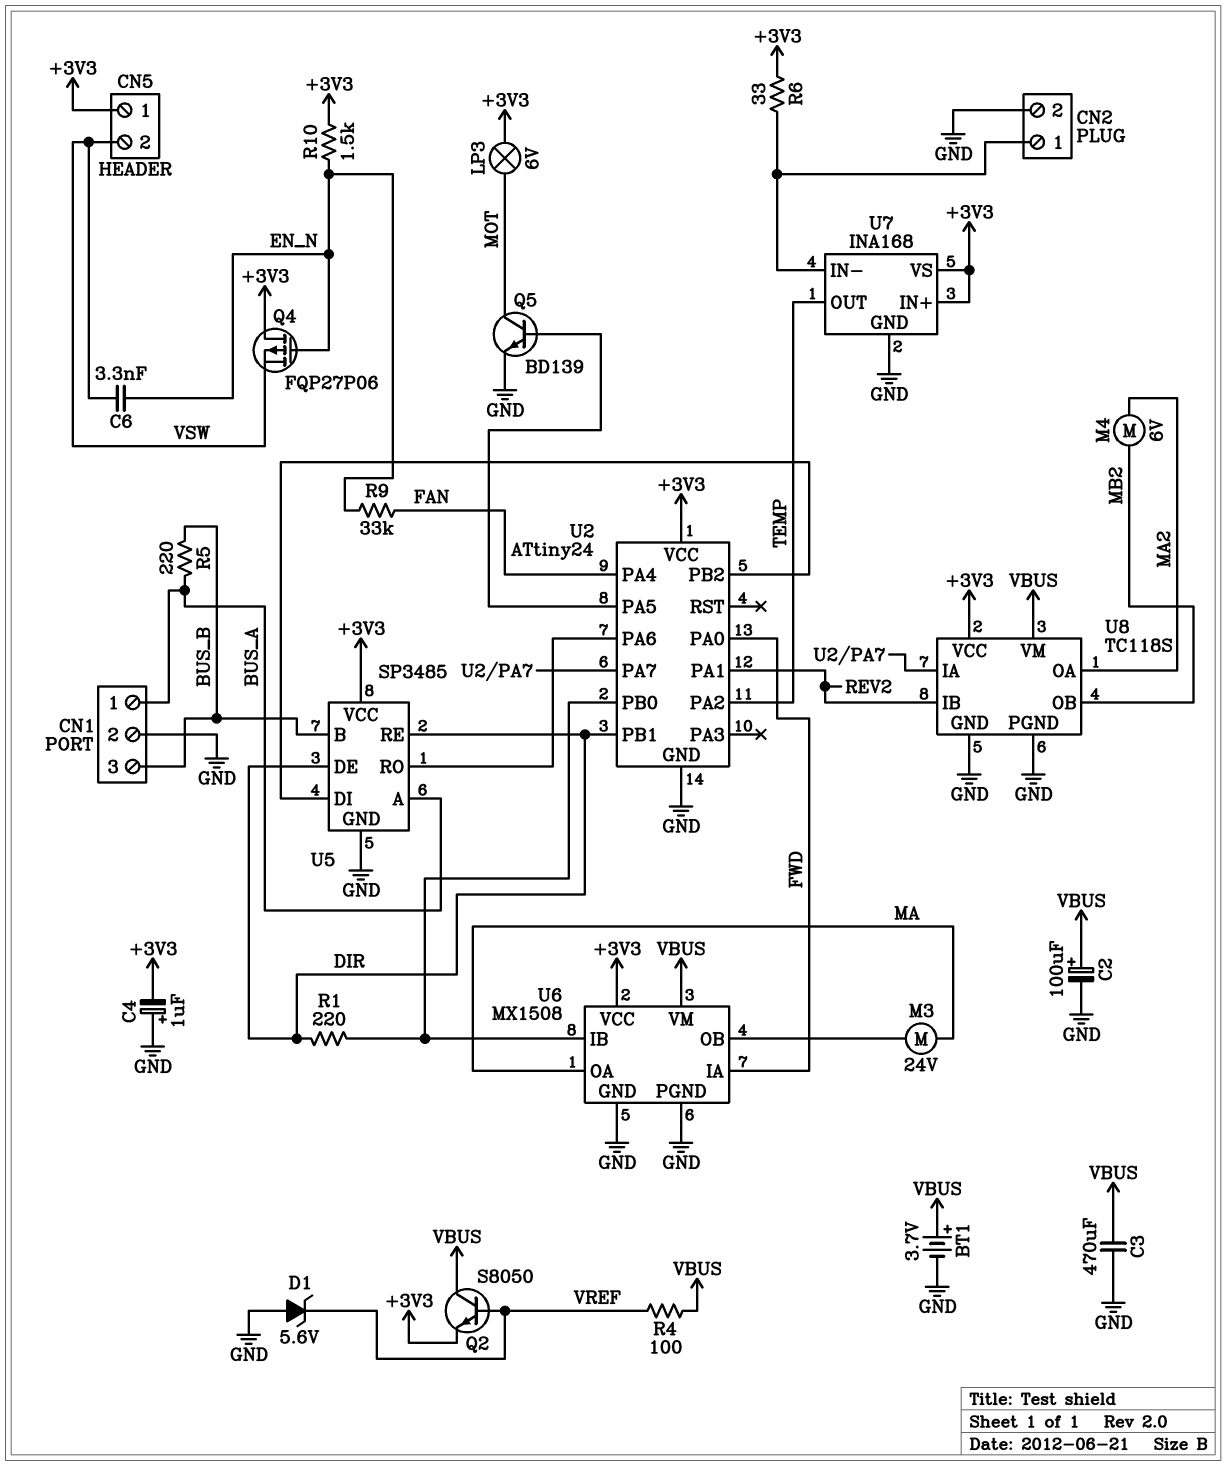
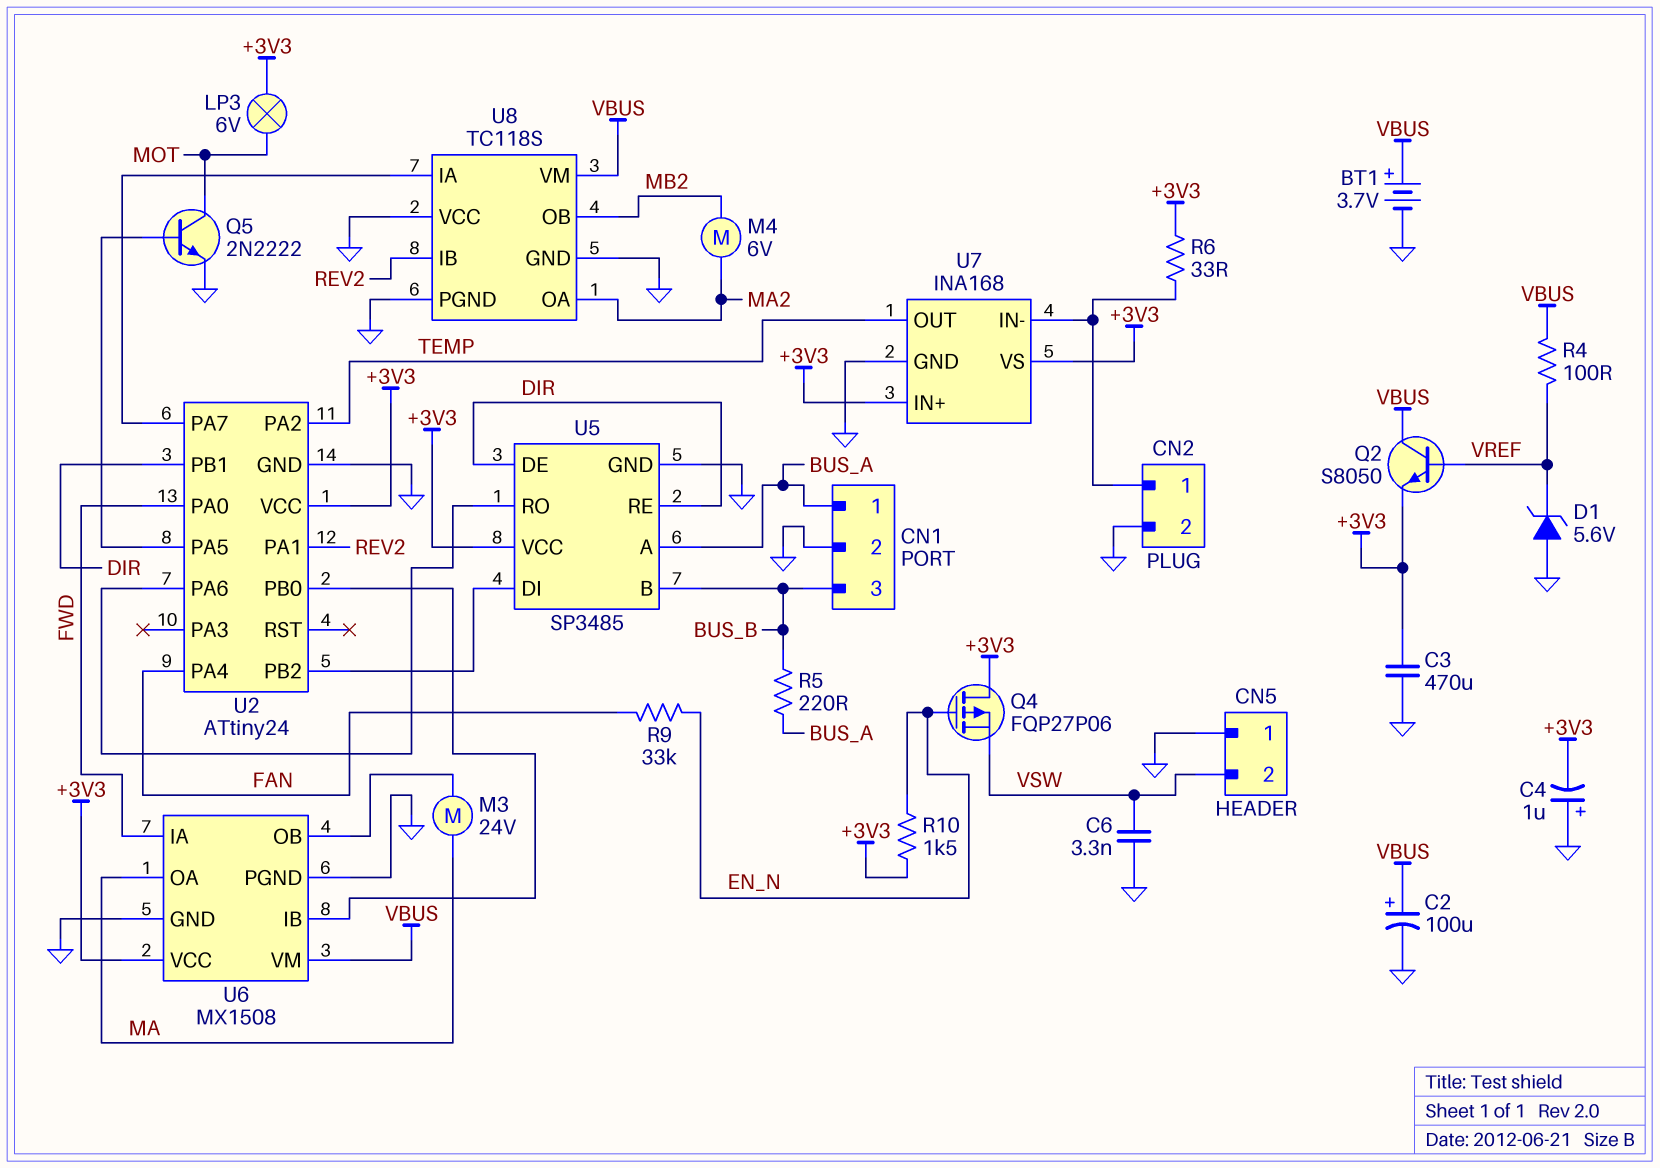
C3: 470uF (GND, VBUS) -> 470uF (+3V3, GND)
C6: 3.3nF (EN_N, VSW) -> 3.3nF (GND, VSW)
CN5 pin 1: +3V3 -> GND
Q5: NPN BD139 (B U2/PA5, C MOT, E GND) -> NPN 2N2222 (B U2/PA5, C MOT, E GND)
R1: 220 (DIR, U2/PB0) -> none
U8 pin VCC: +3V3 -> GND

